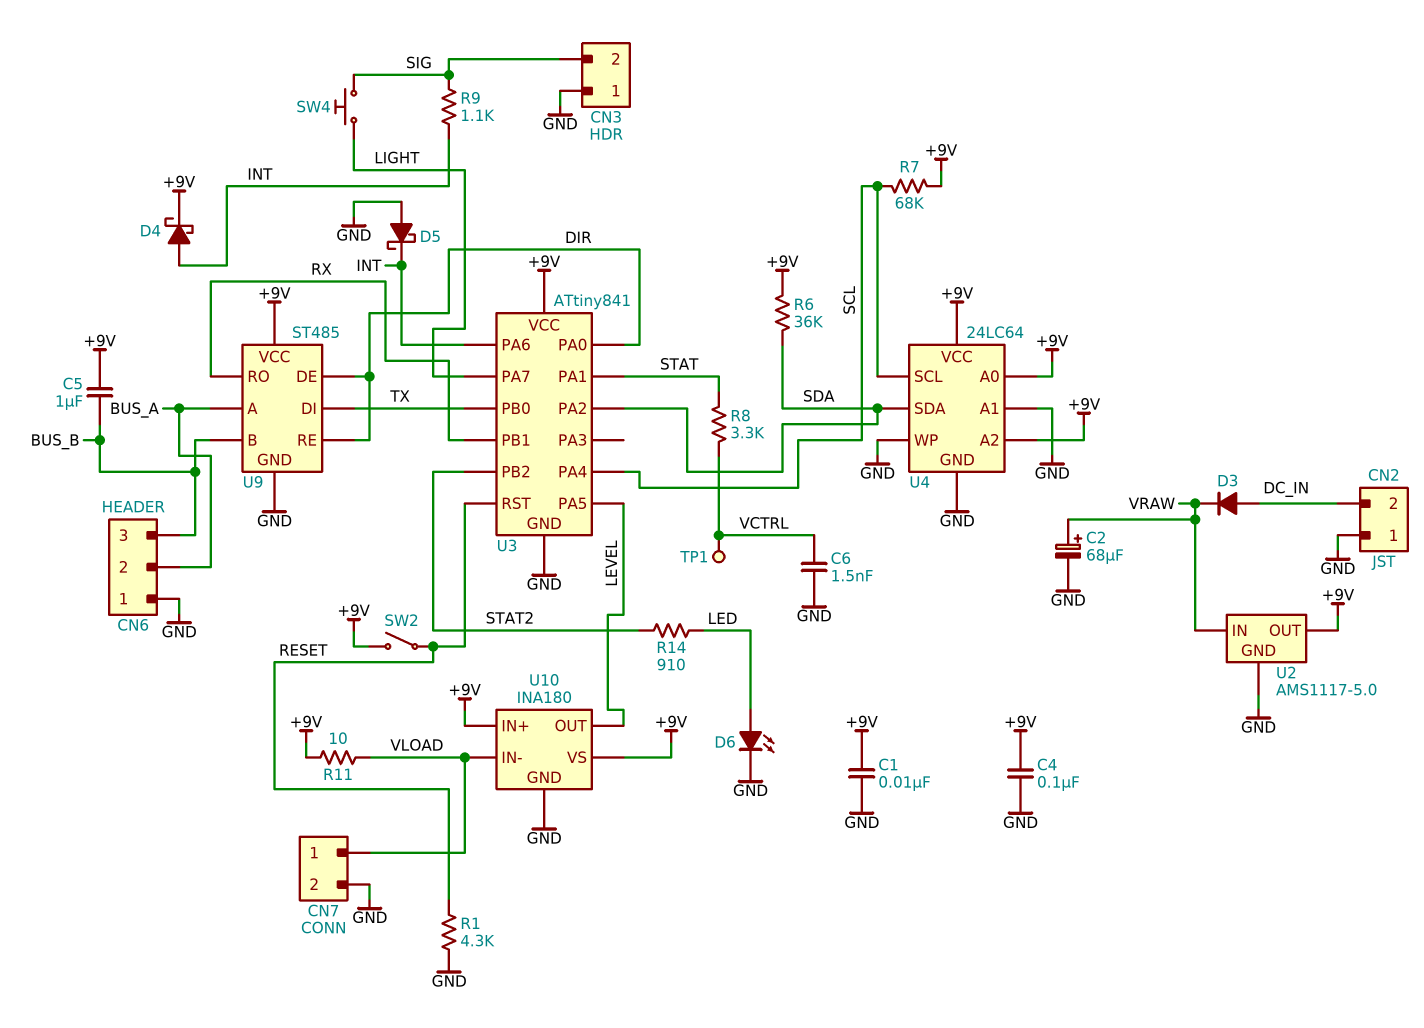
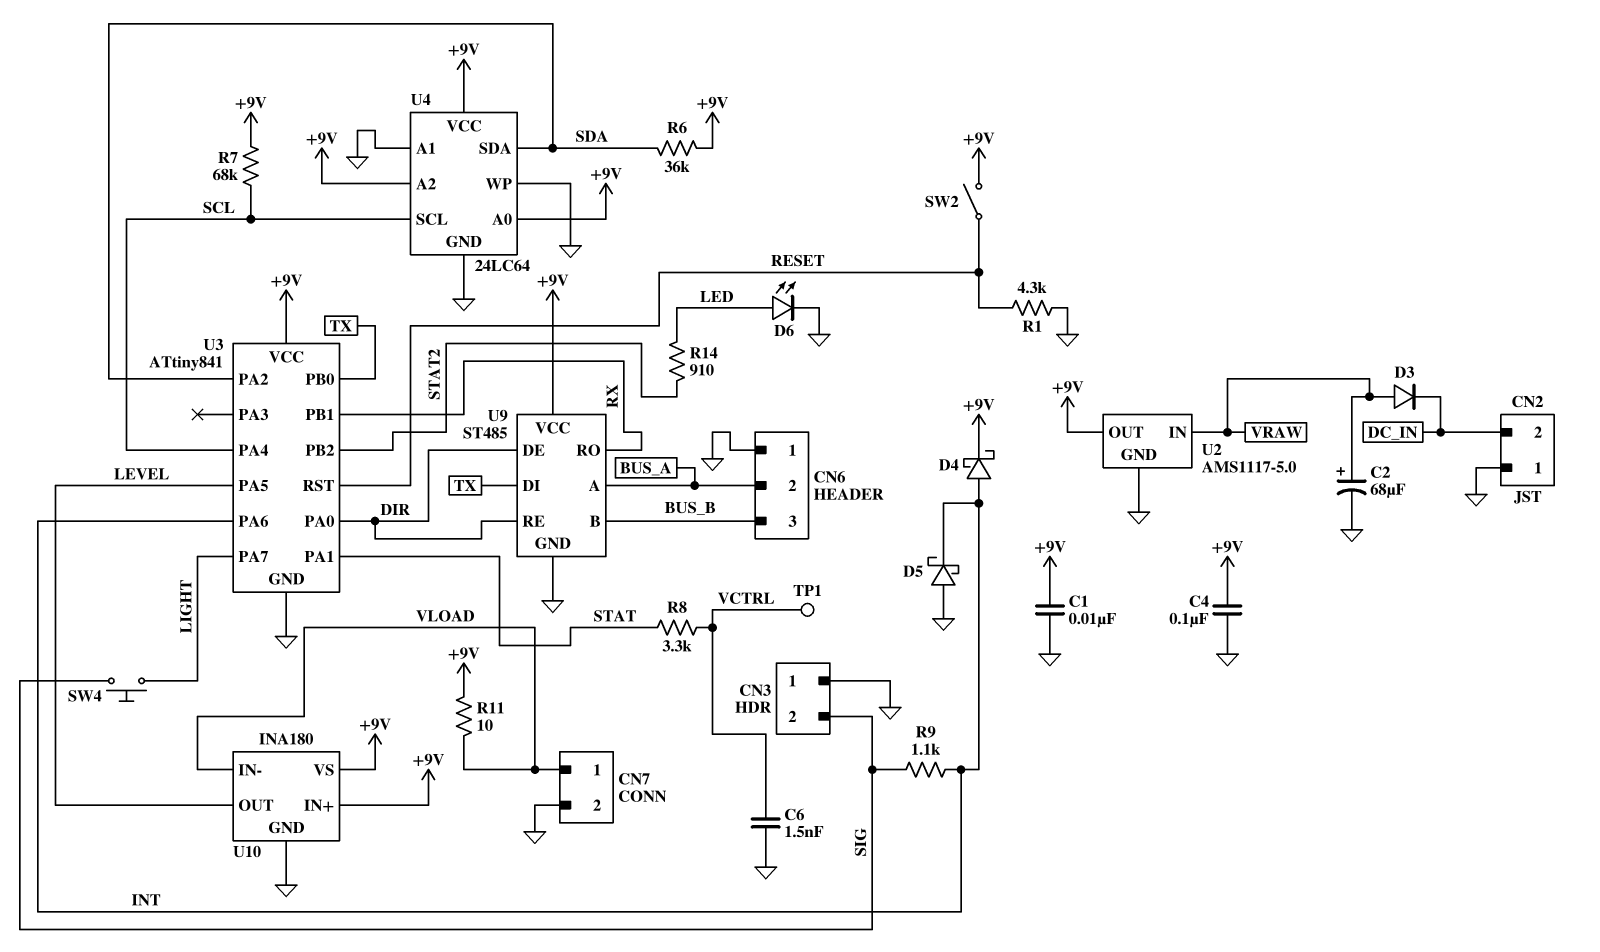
C5: 1uF (+9V, BUS_B) -> none
D3: diode (A DC_IN, K VRAW) -> diode (A VRAW, K DC_IN)

